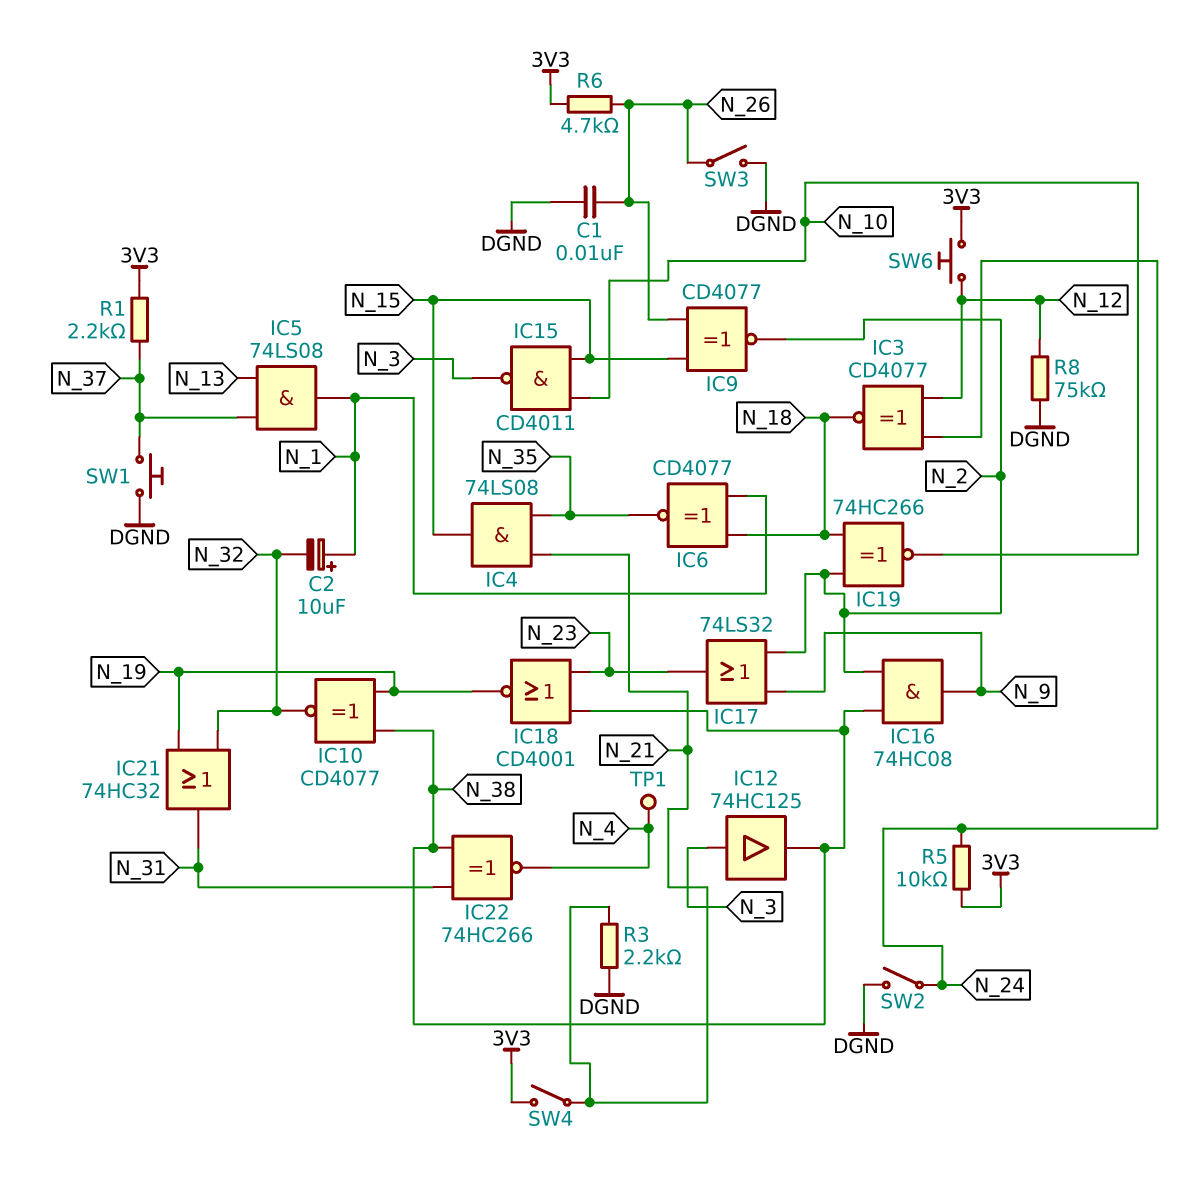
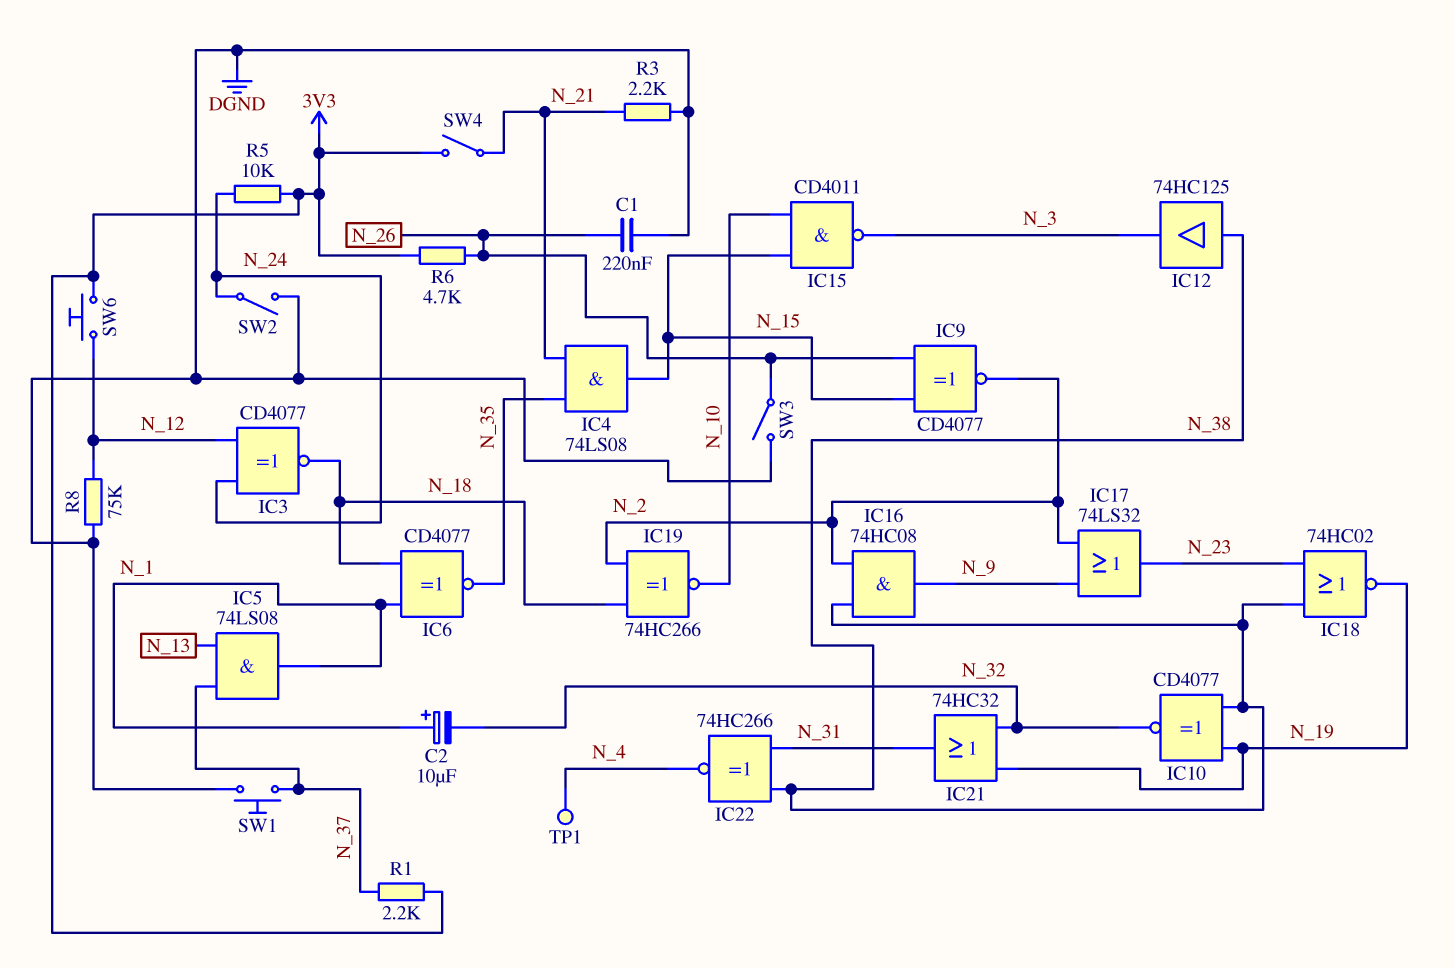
C1: 10nF (DGND, N_26) -> 220nF (DGND, N_26)
IC12: buffer 74HC125 (in N_3, out N_38) -> buffer 74HC125 (in N_38, out N_3)
IC18: NOR CD4001 (in N_23, in N_38, out N_19) -> NOR 74HC02 (in N_23, in N_38, out N_19)

